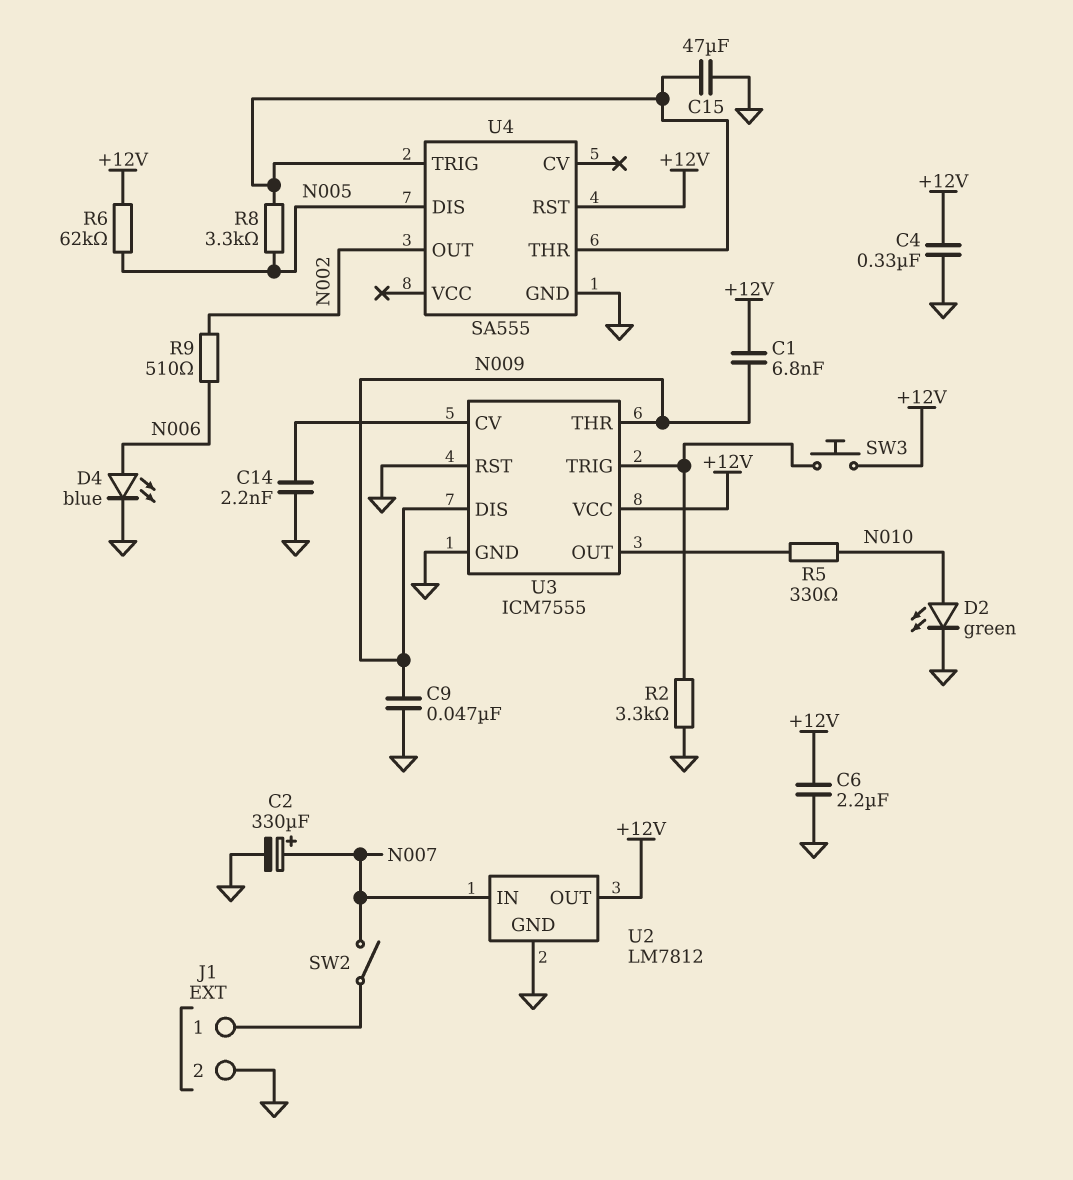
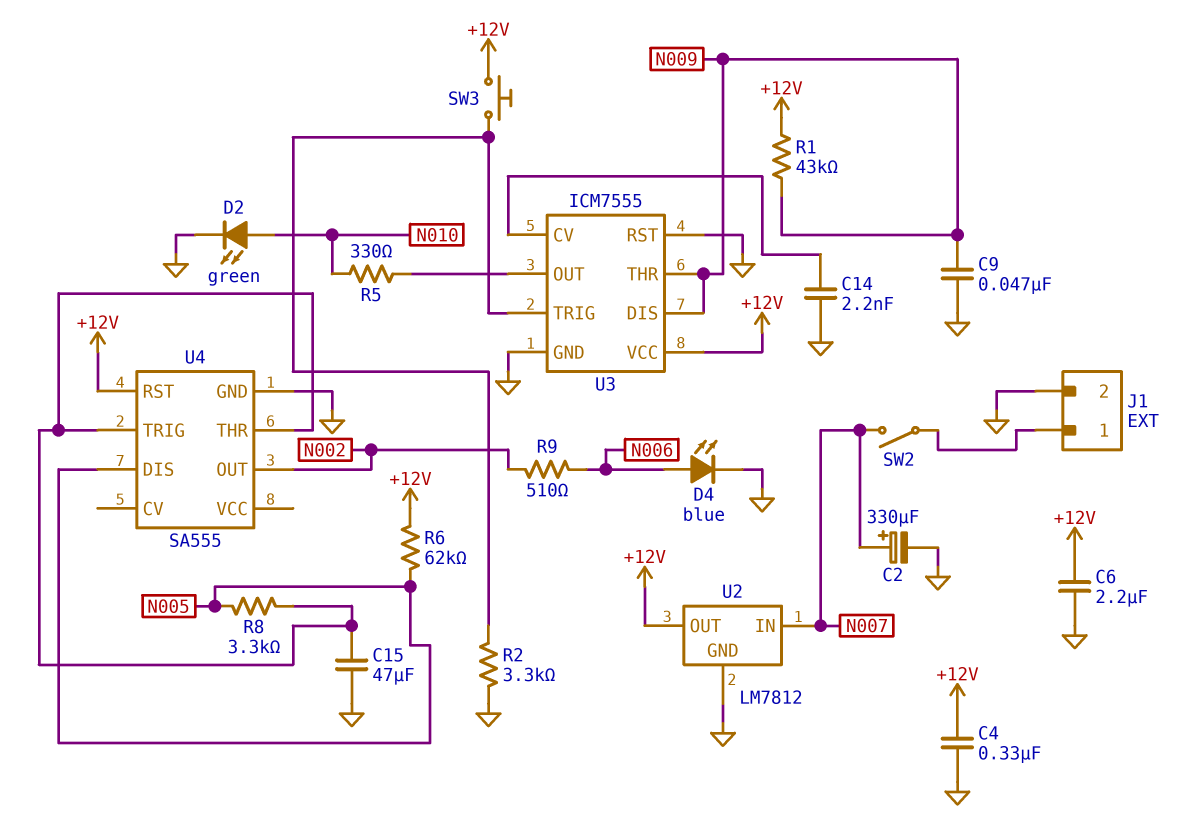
C1: 6.8nF (+12V, N009) -> none
R1: none -> 43k (+12V, N009)

